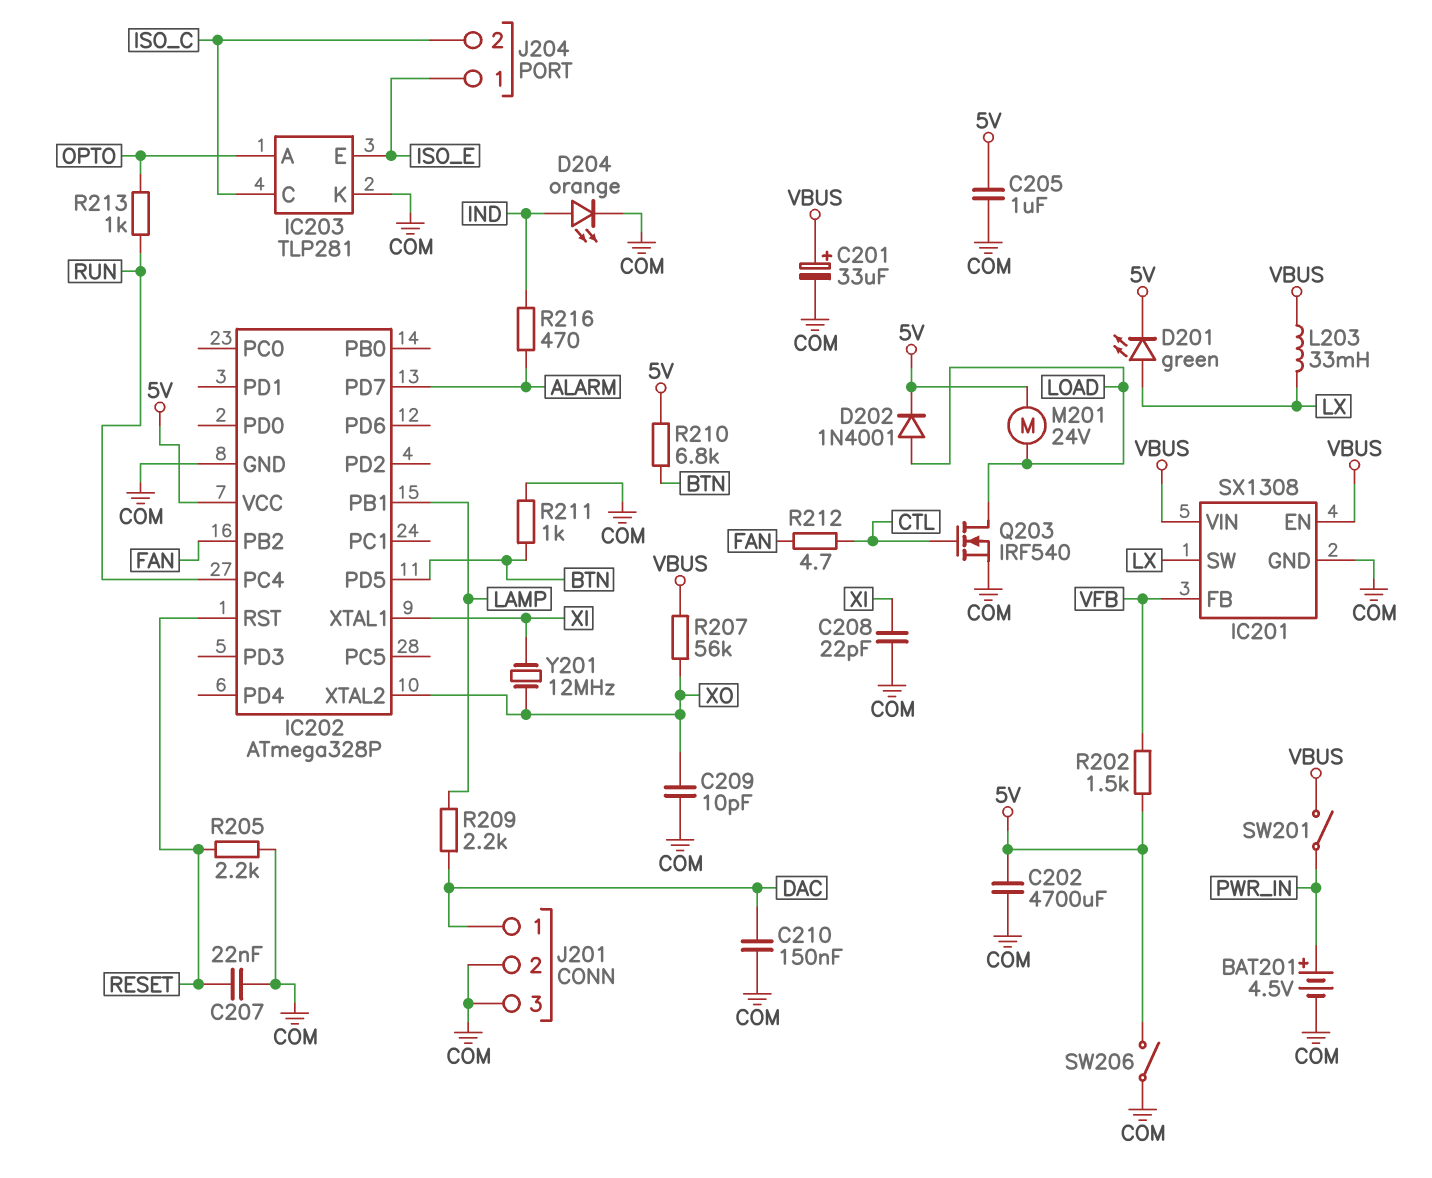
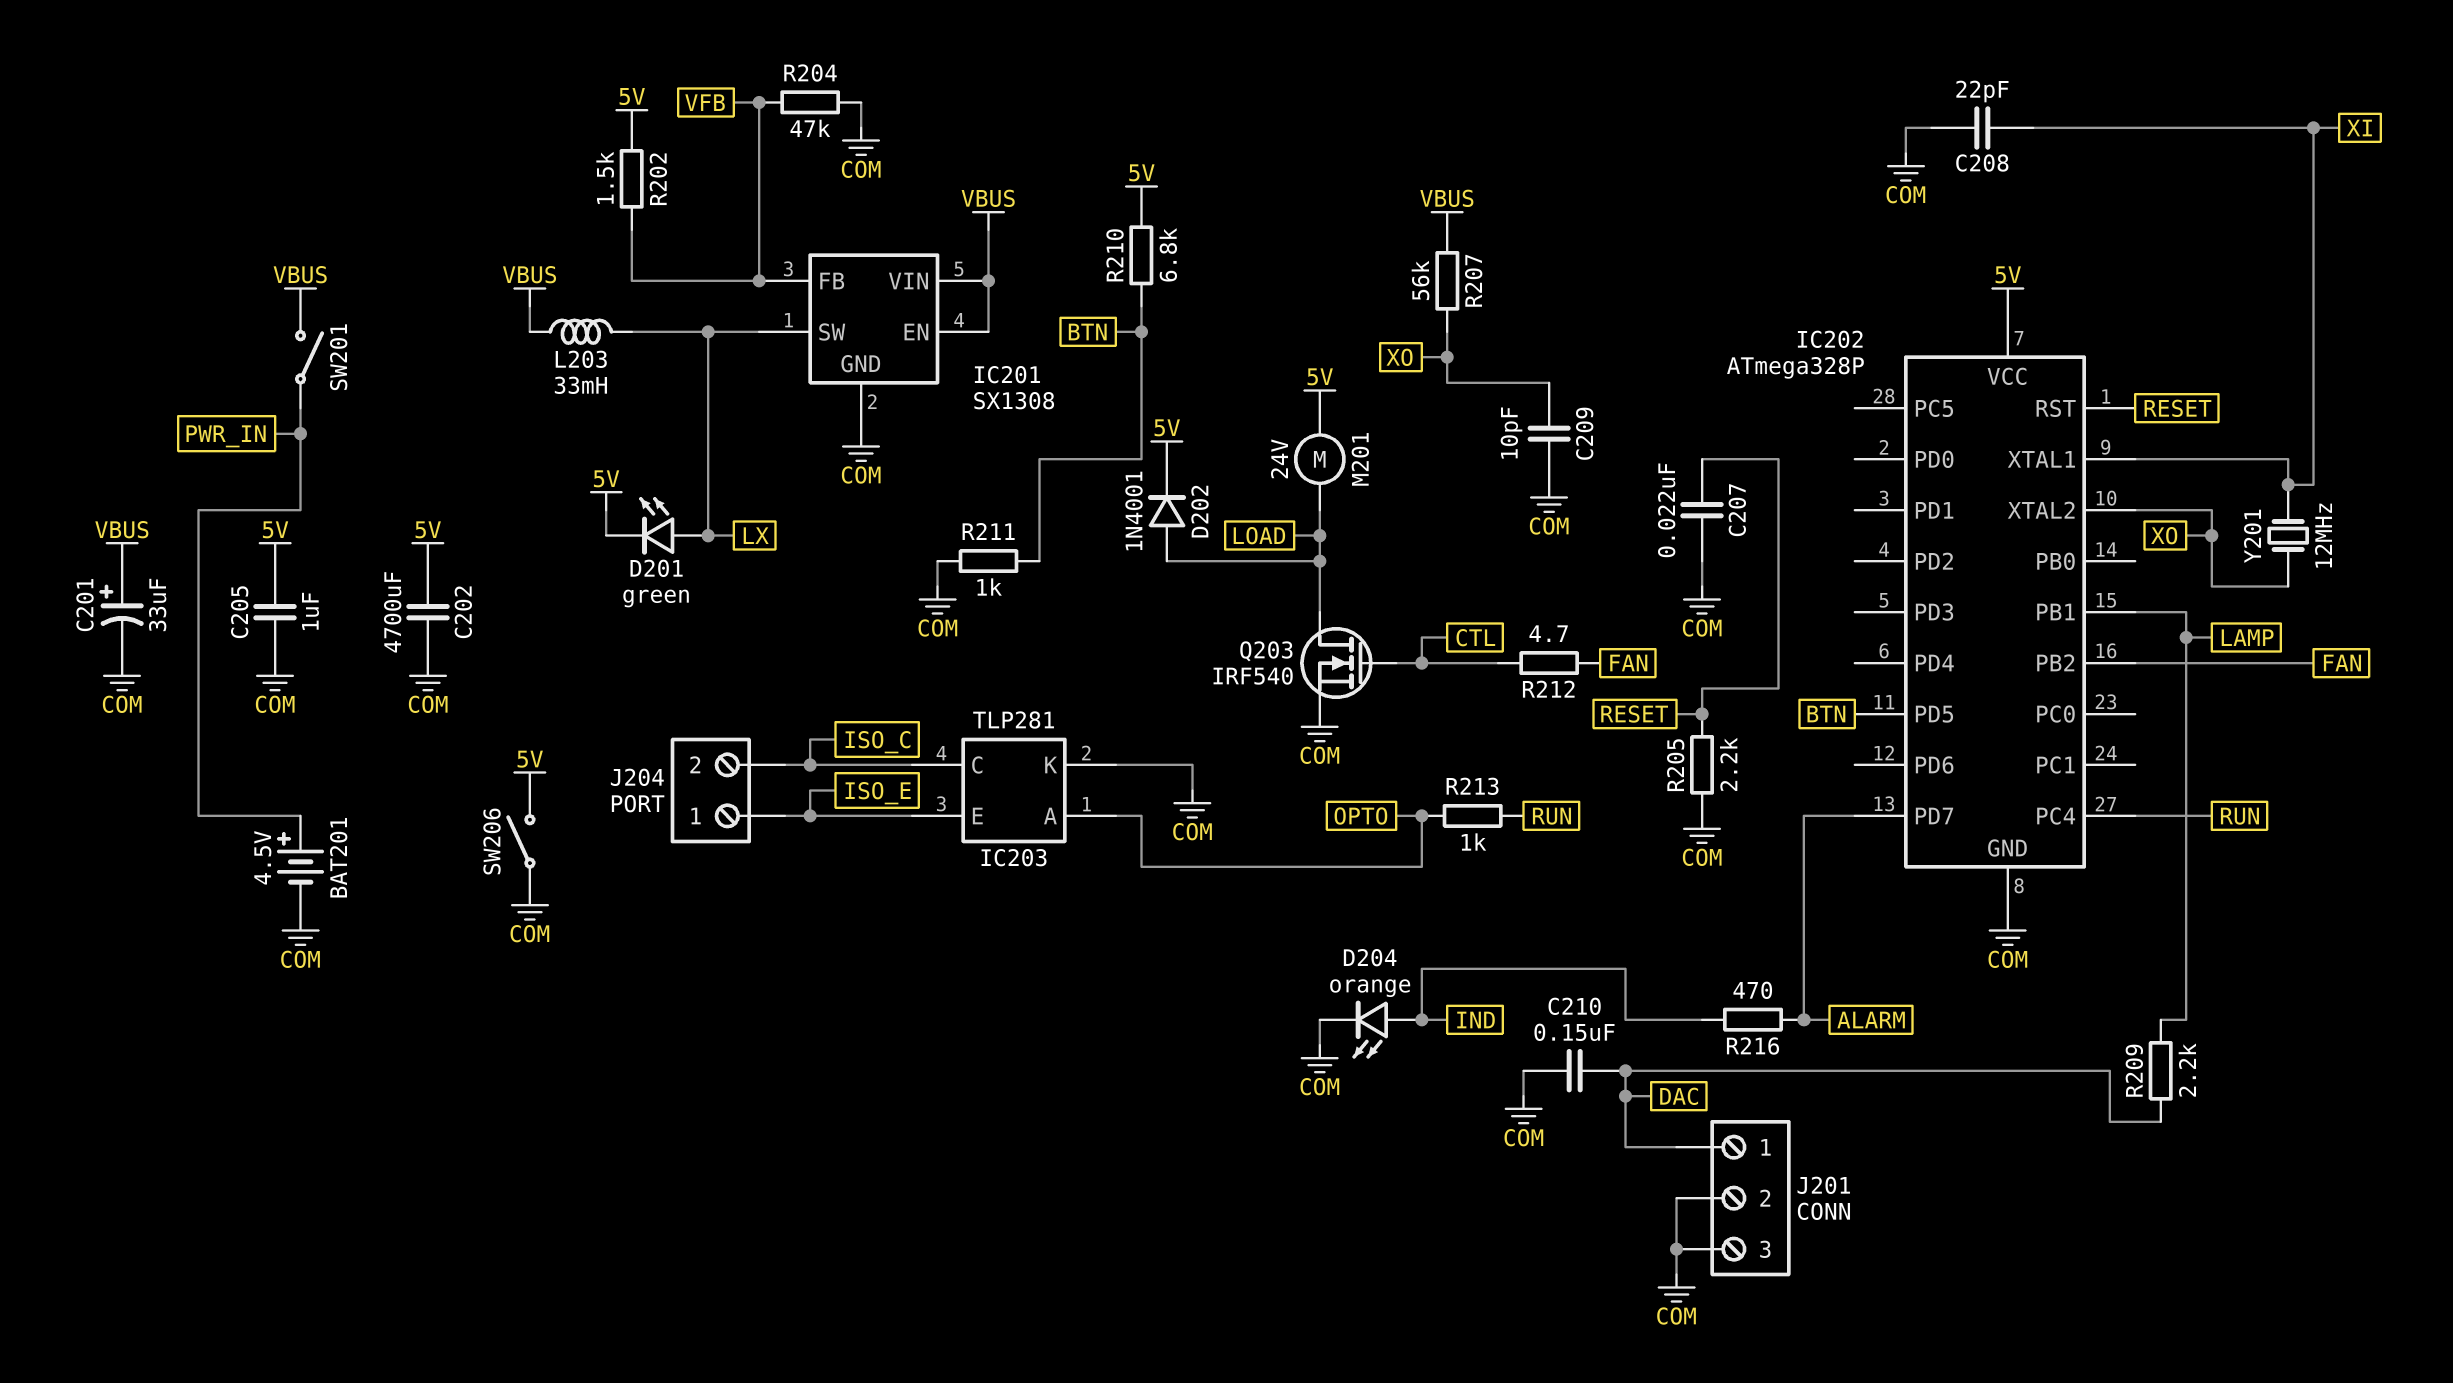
R204: none -> 47k (COM, VFB)

